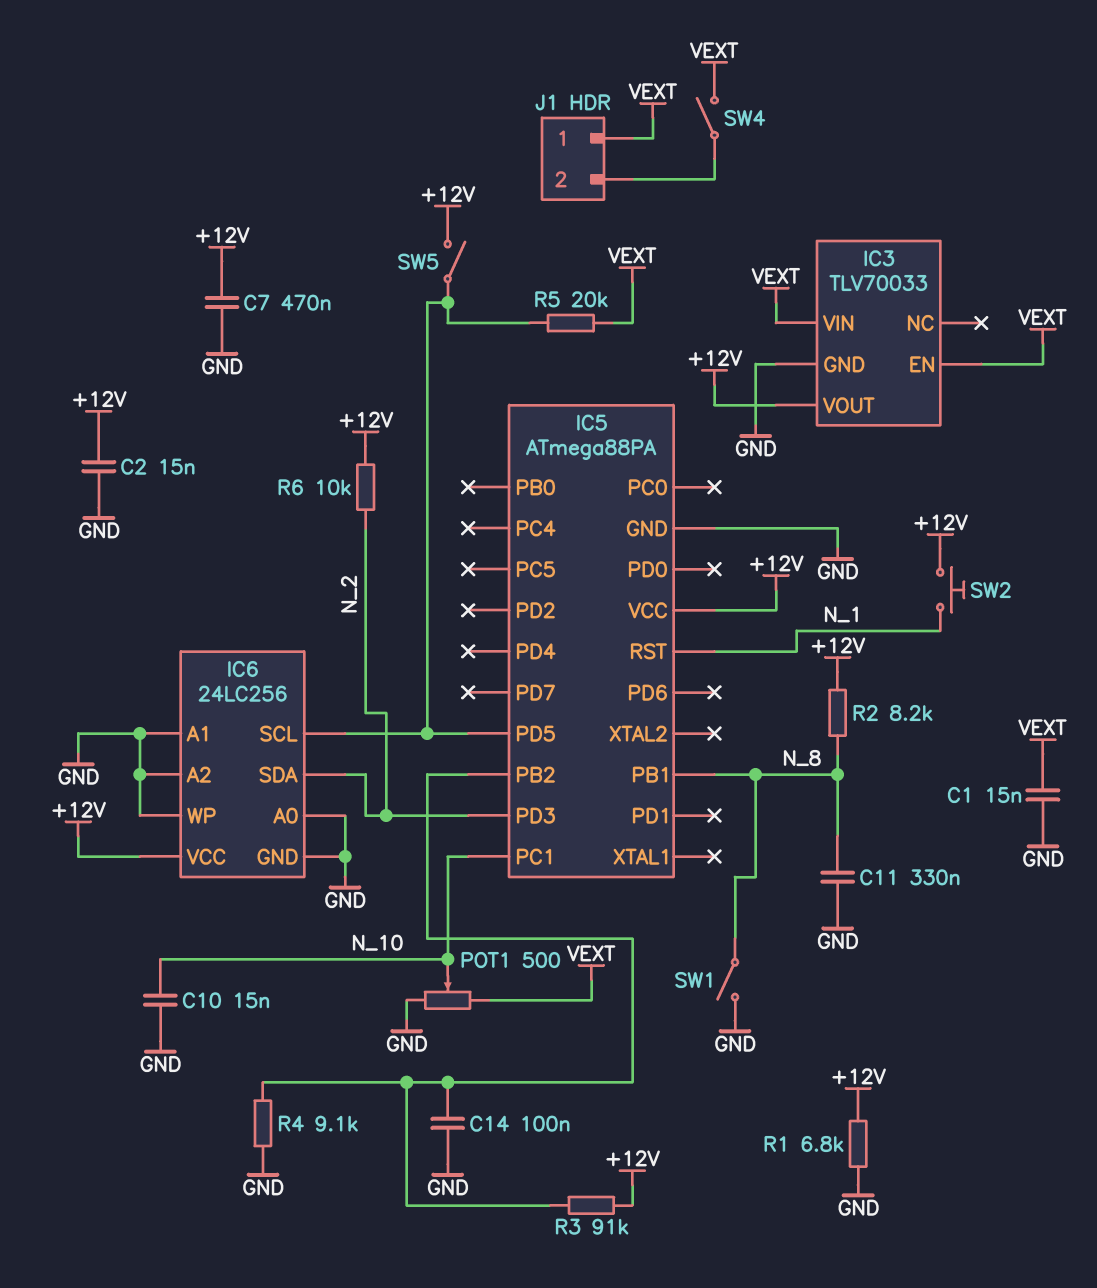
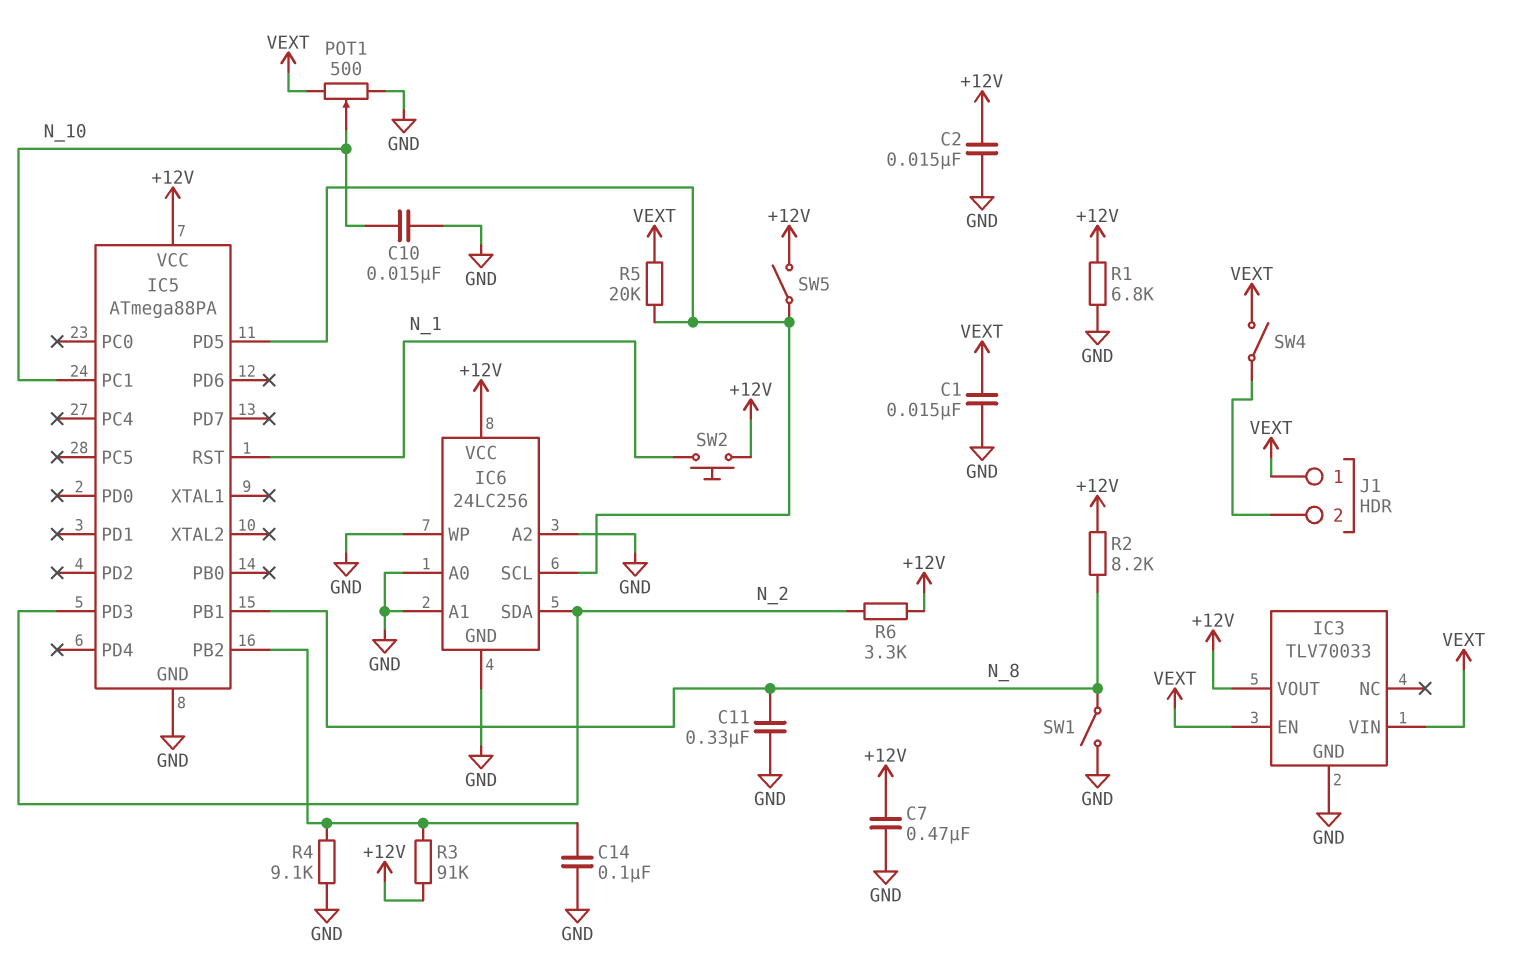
R6: 10k (+12V, N_2) -> 3.3k (+12V, N_2)

